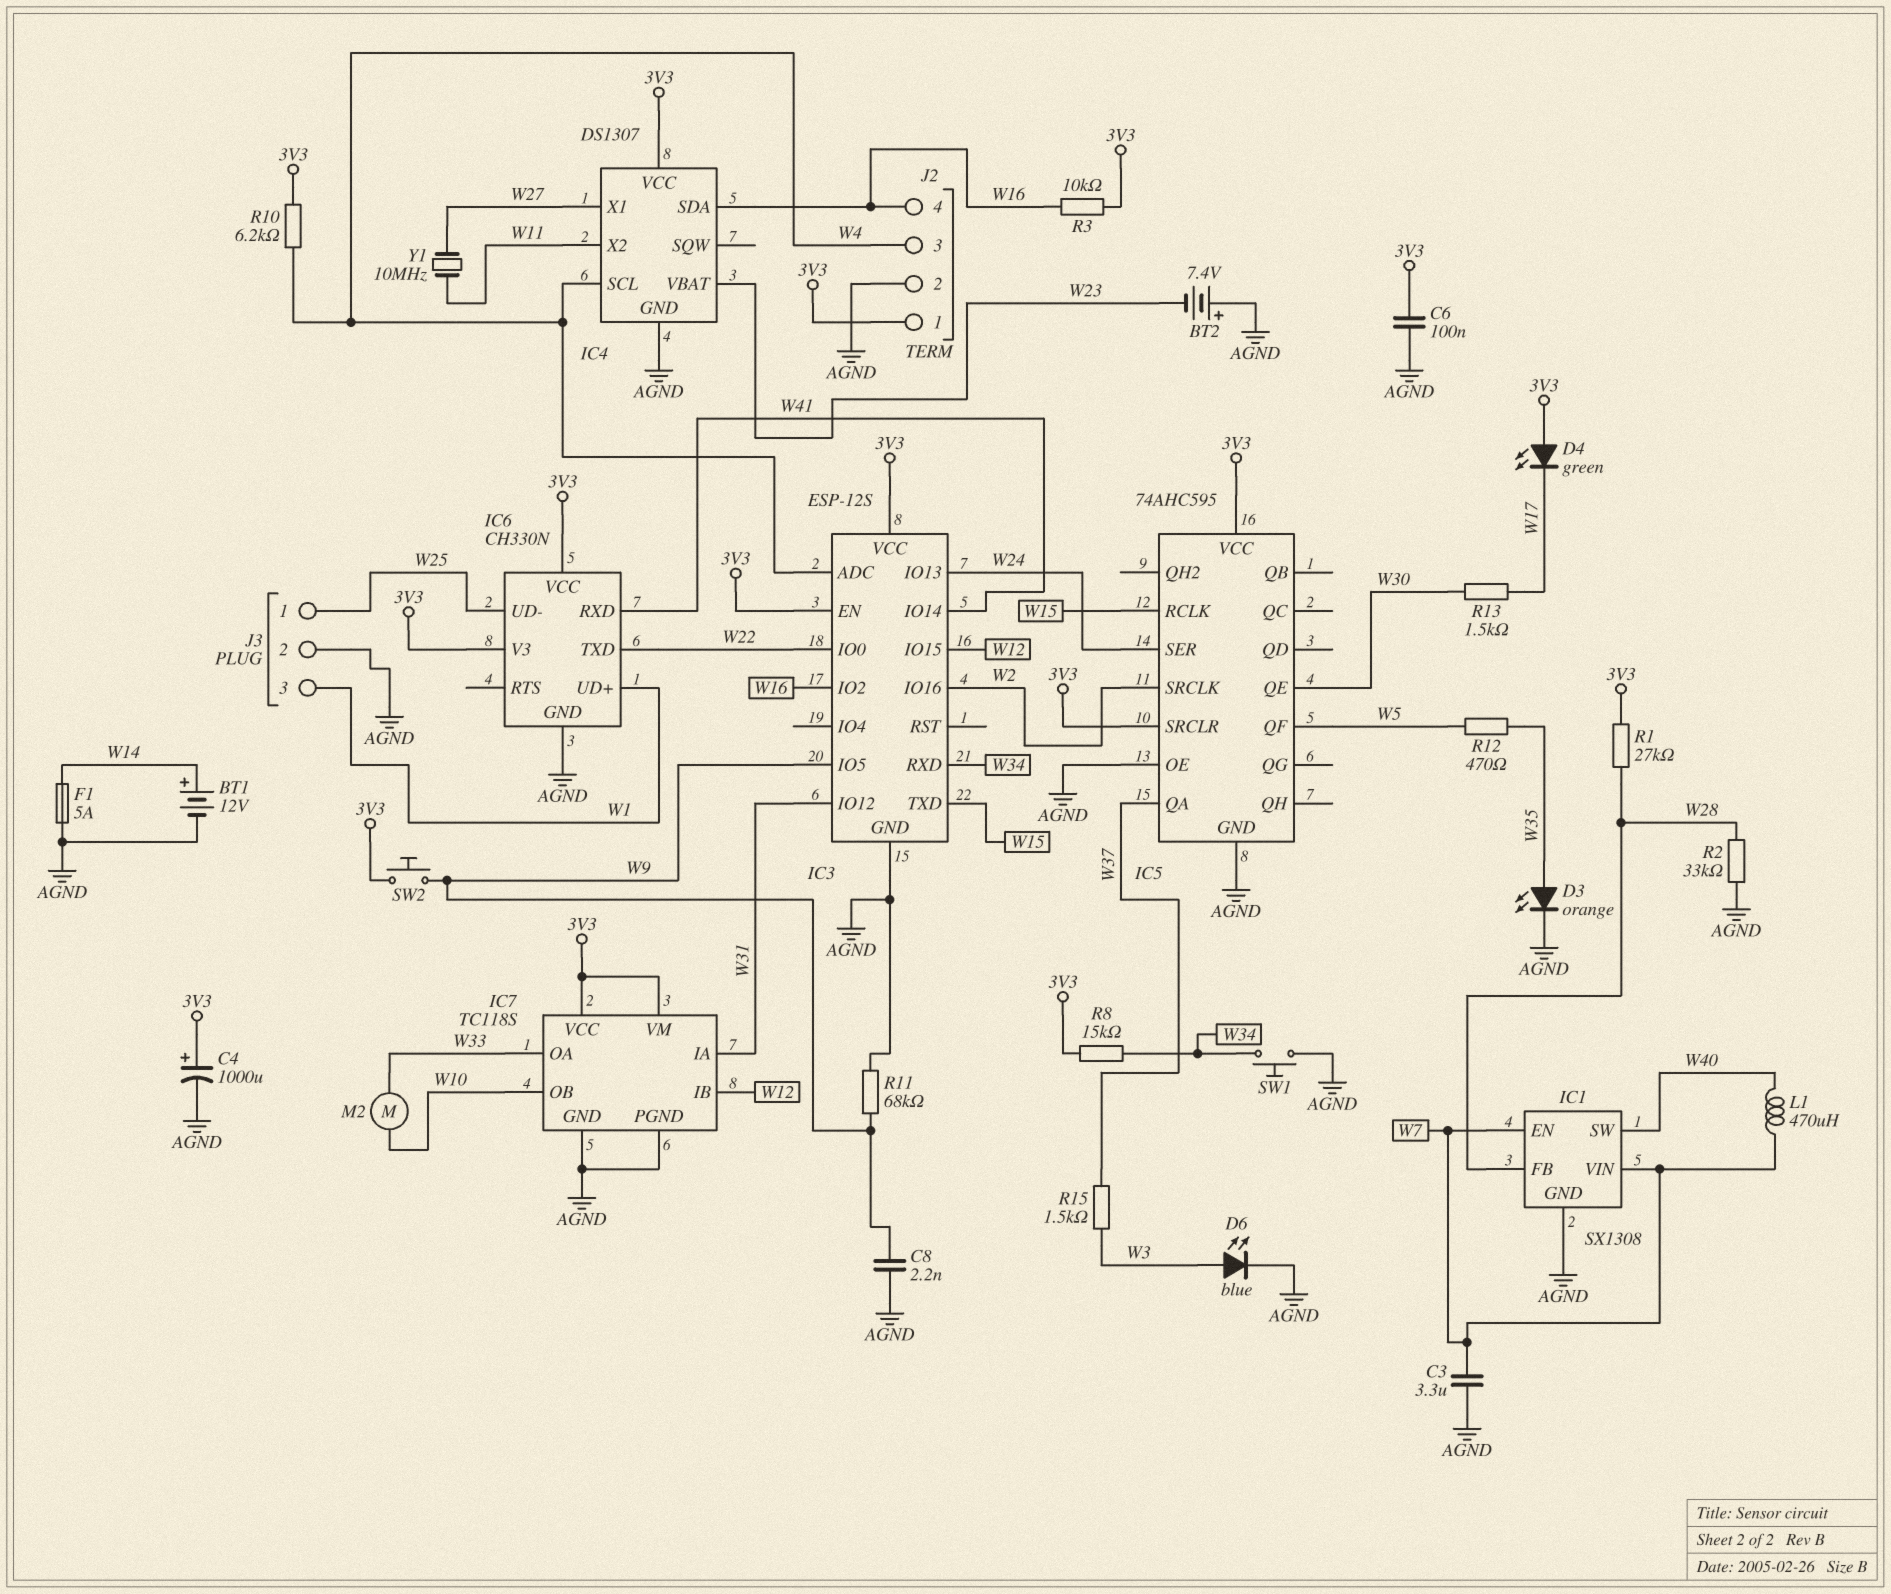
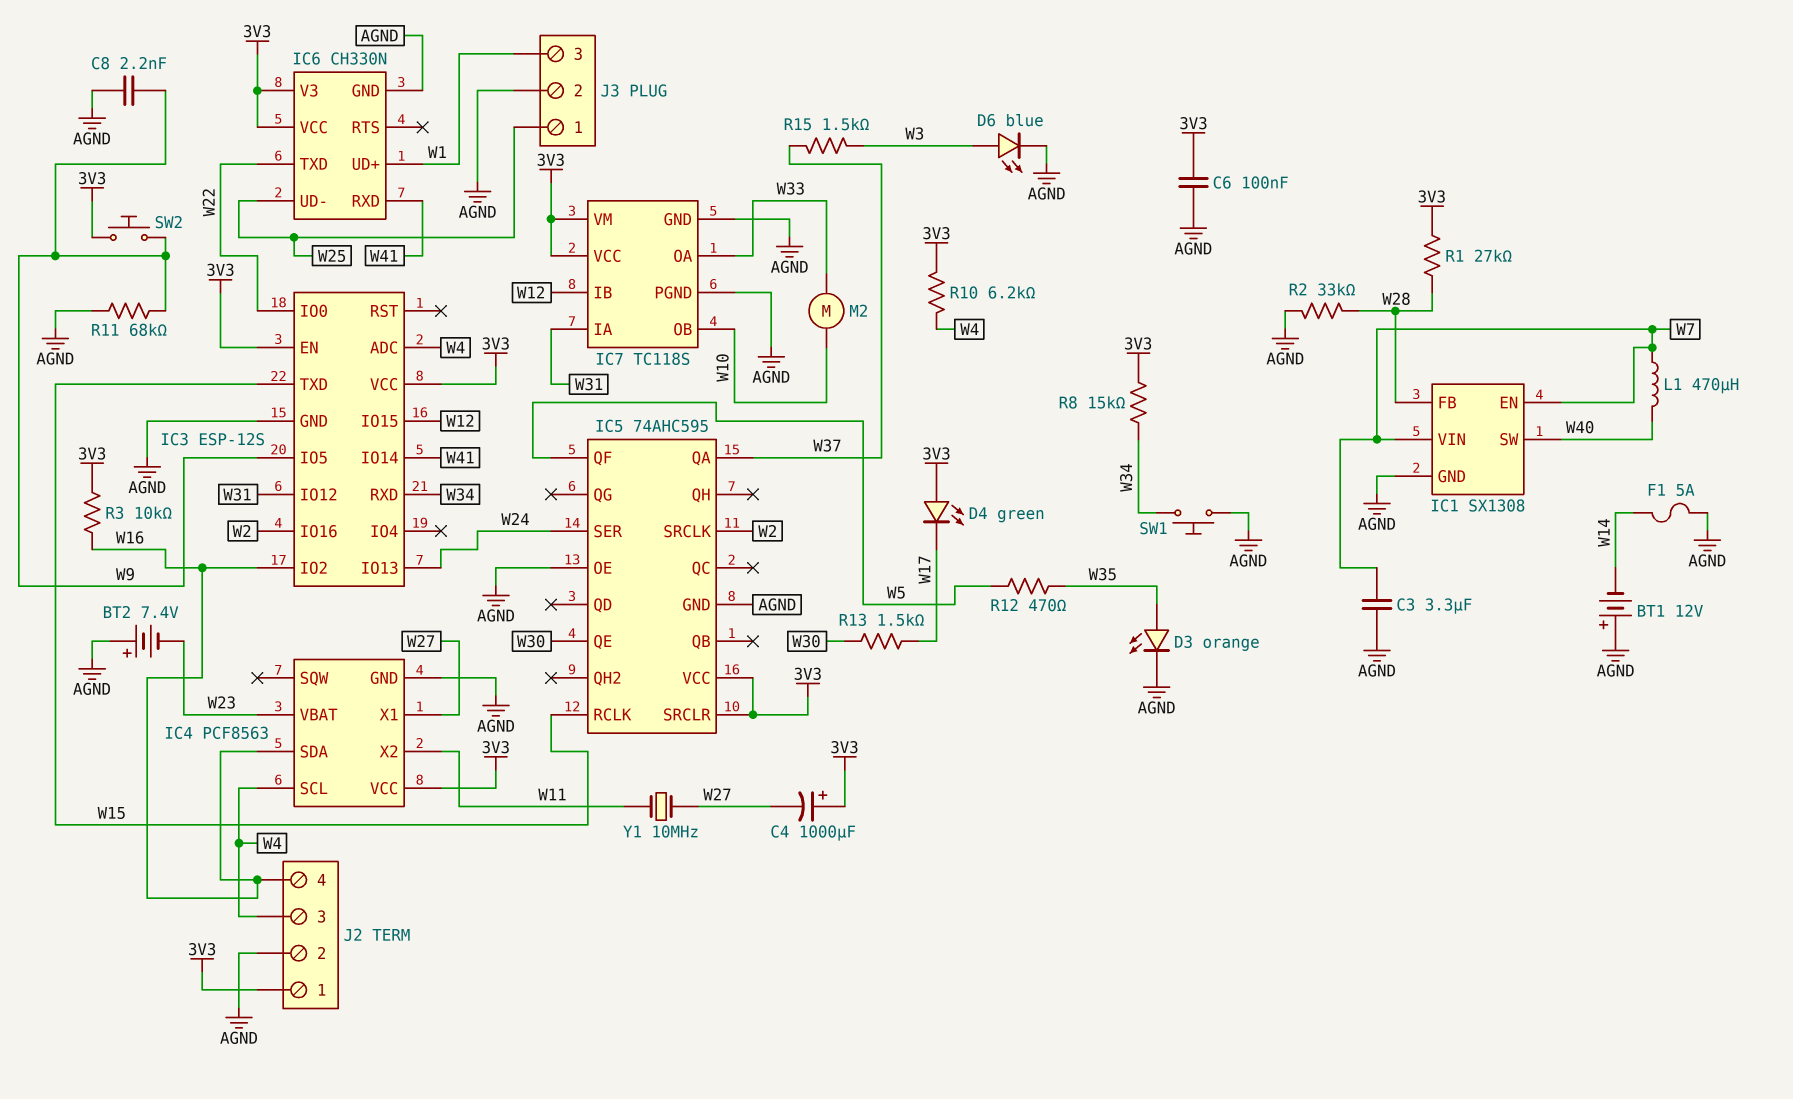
BT1: 12V (plus W14, minus AGND) -> 12V (plus AGND, minus W14)
C4: 1000uF (plus 3V3, minus AGND) -> 1000uF (plus 3V3, minus W27)
IC4: DS1307 -> PCF8563

